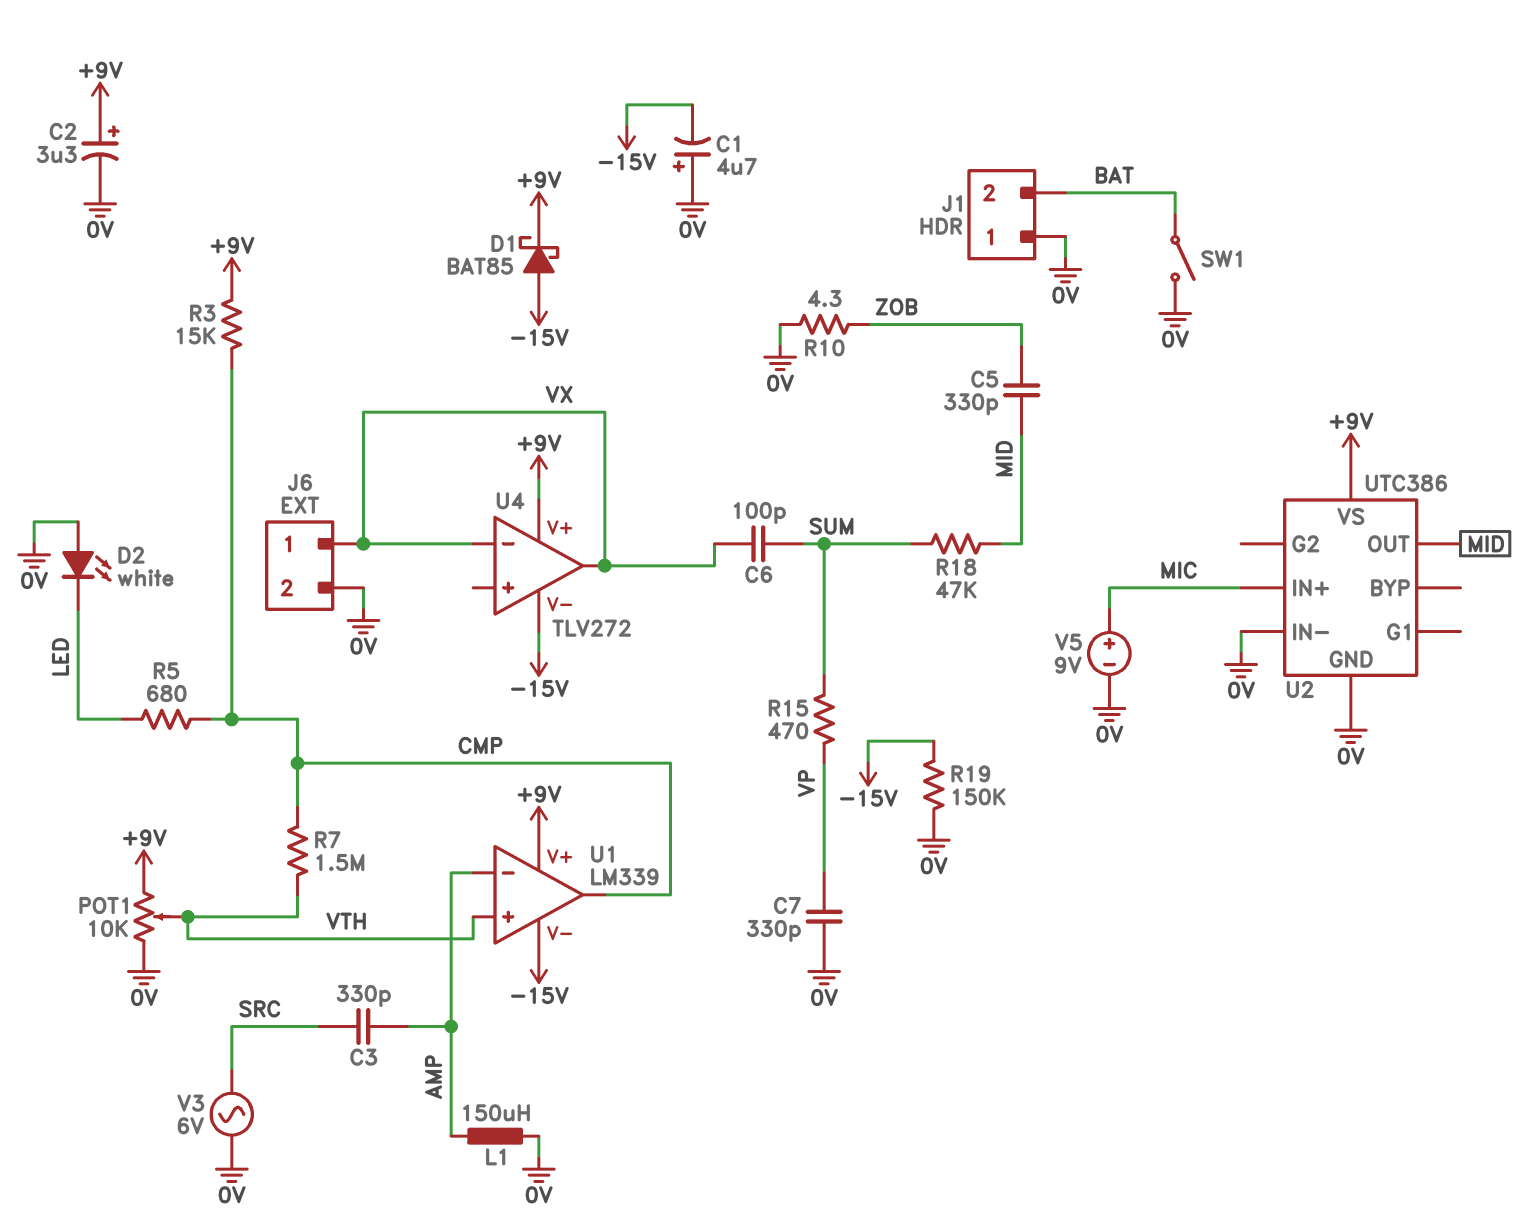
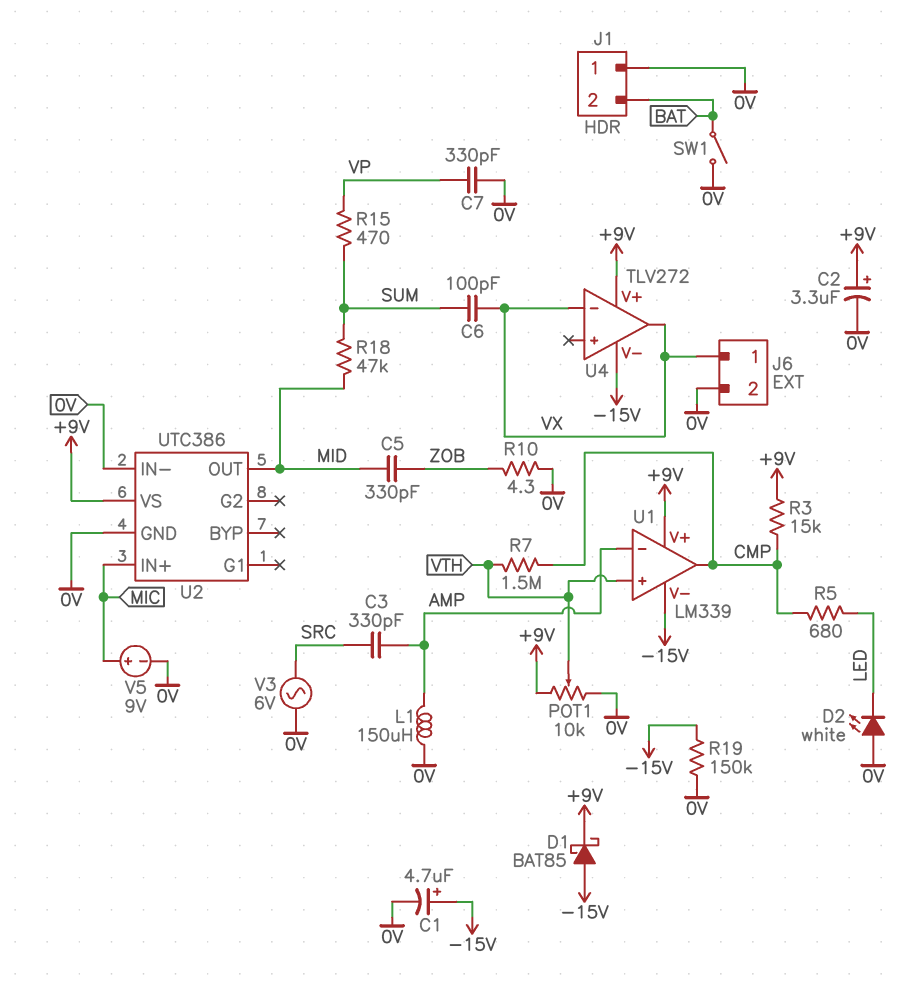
C1: 4.7uF (plus 0V, minus -15V) -> 4.7uF (plus -15V, minus 0V)

